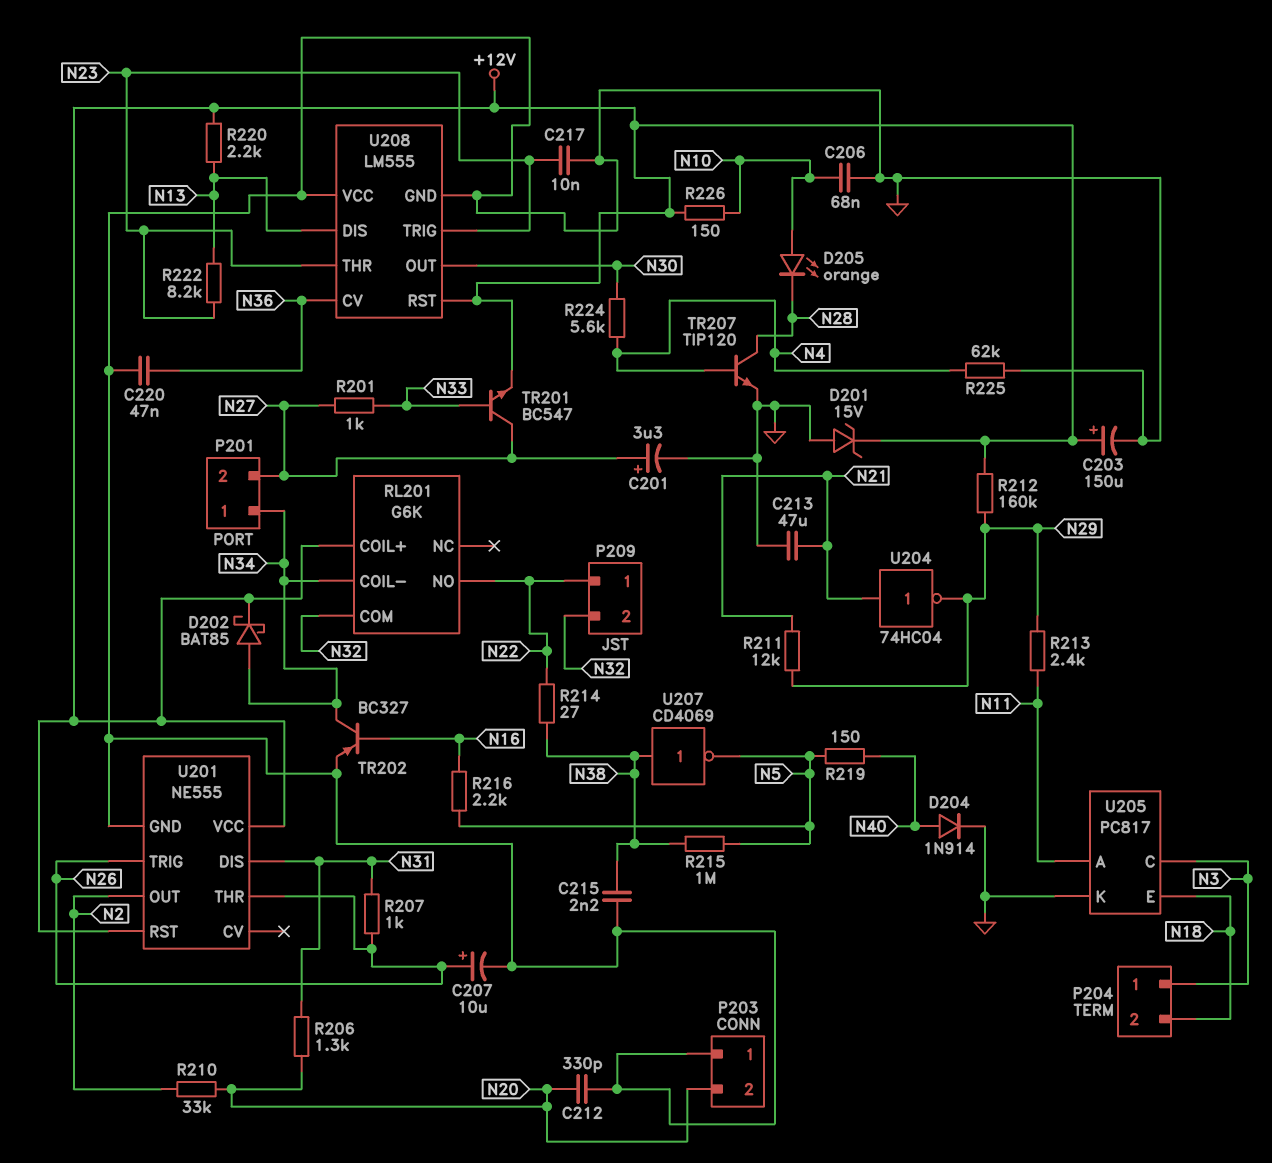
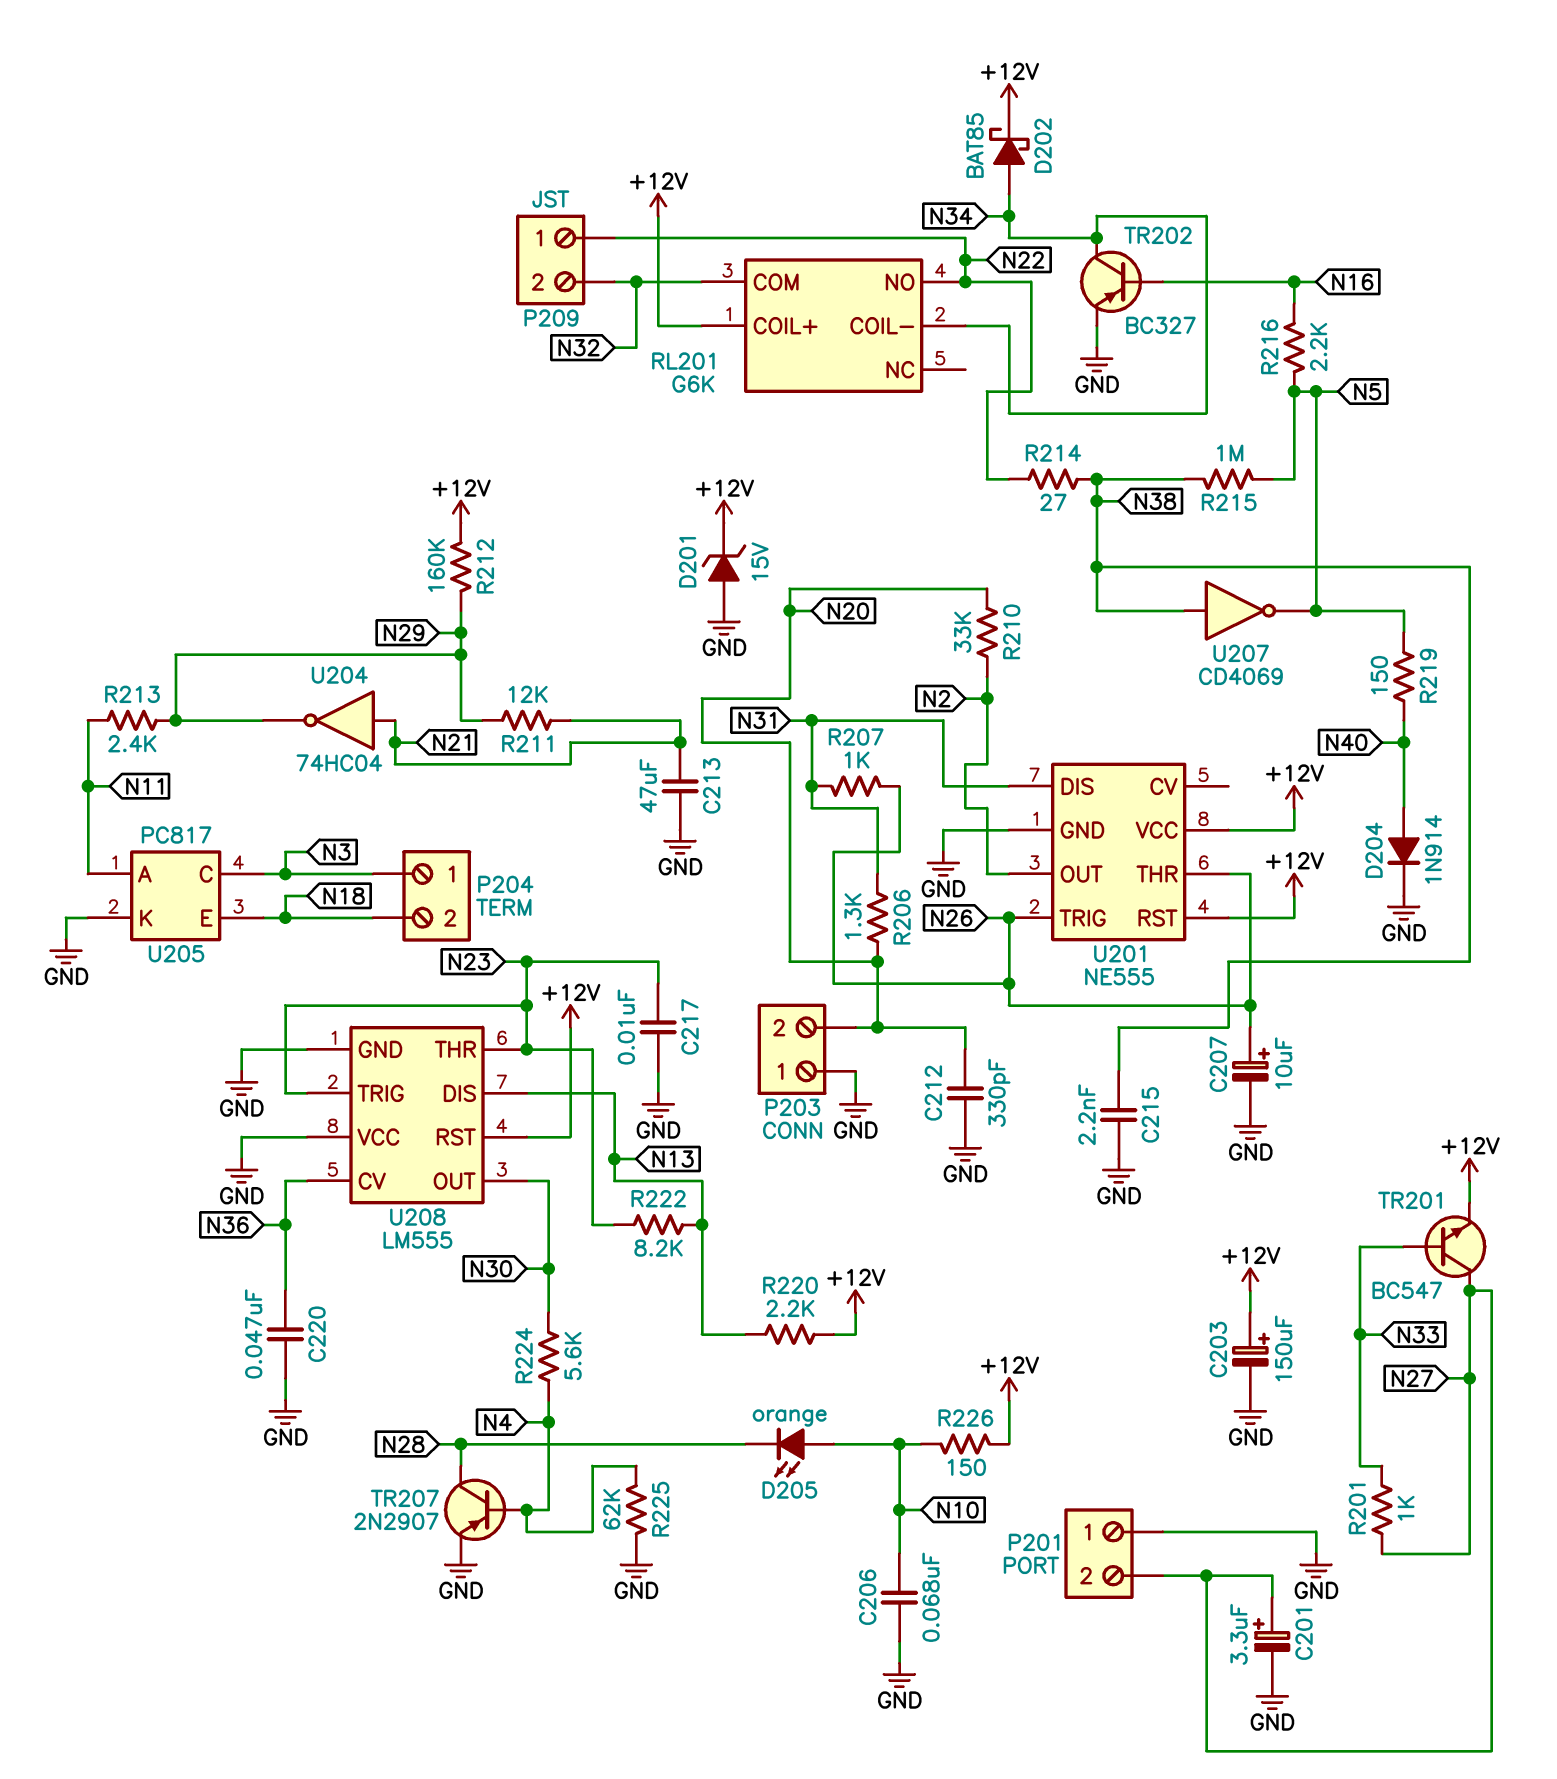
P201 pin 1: N34 -> GND
TR207: NPN TIP120 (B N4, C N28, E GND) -> PNP 2N2907 (B N4, C N28, E GND)

